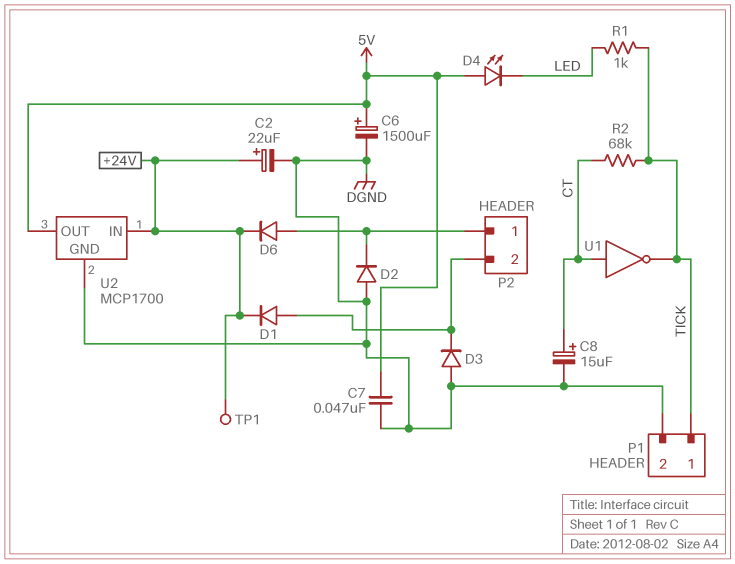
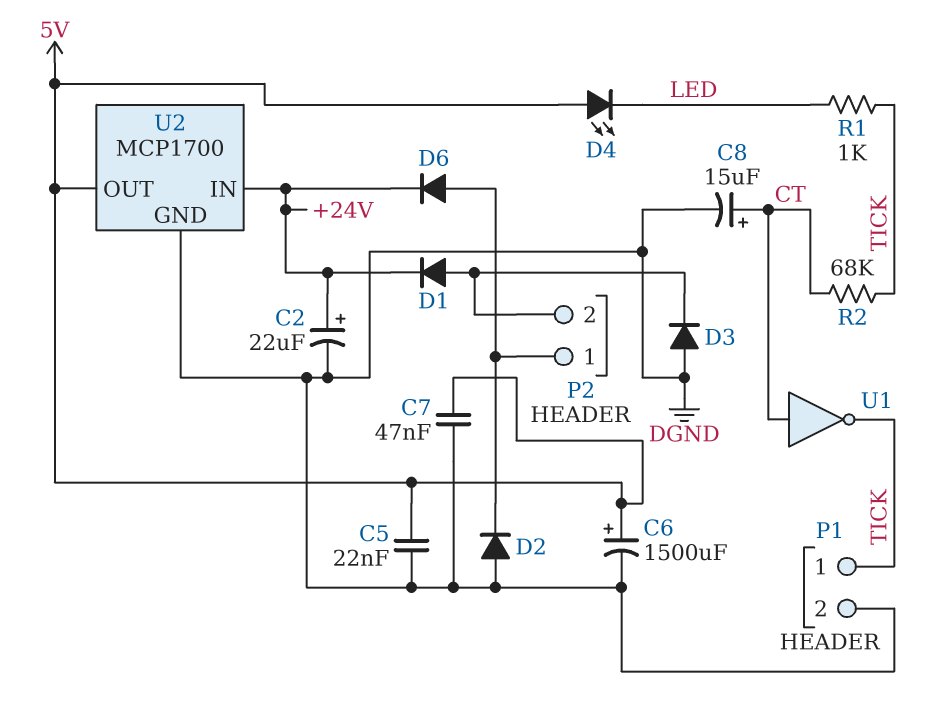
C5: none -> 22nF (5V, DGND)
TP1: test point (+24V) -> none

